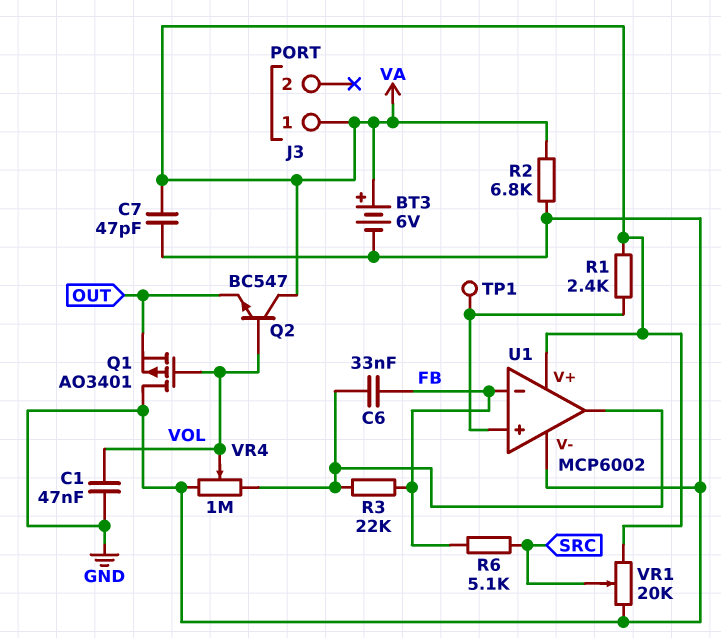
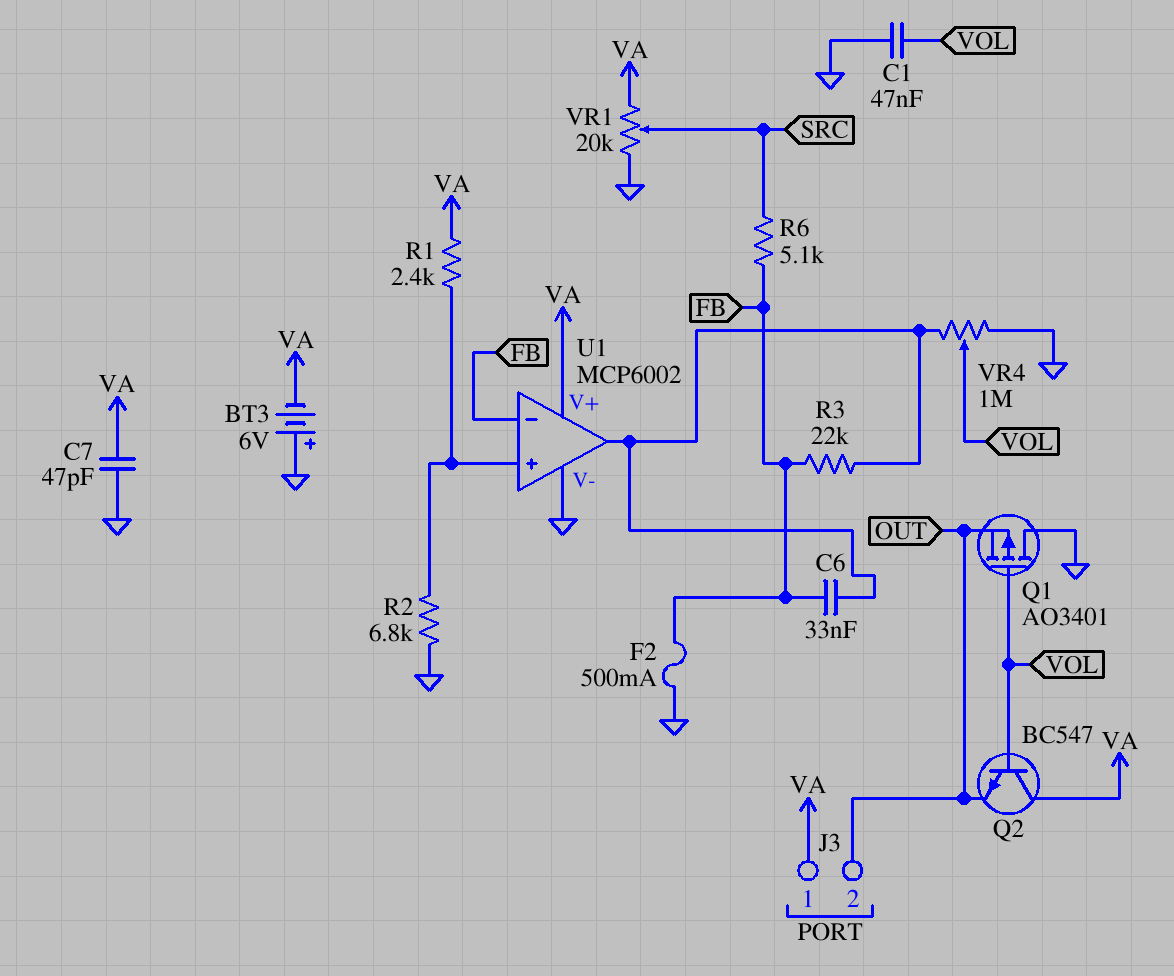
BT3: 6V (plus VA, minus GND) -> 6V (plus GND, minus VA)
F2: none -> 500mA (FB, GND)
J3 pin 2: none -> OUT
R2: 6.8k (GND, VA) -> 6.8k (GND, U1/in+)
TP1: test point (U1/in+) -> none

